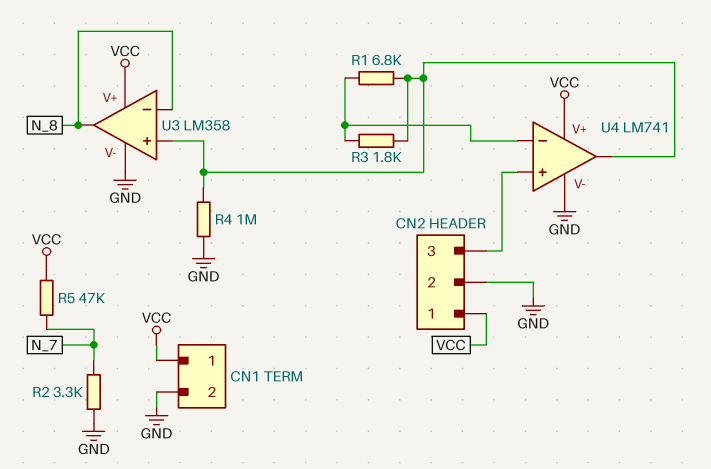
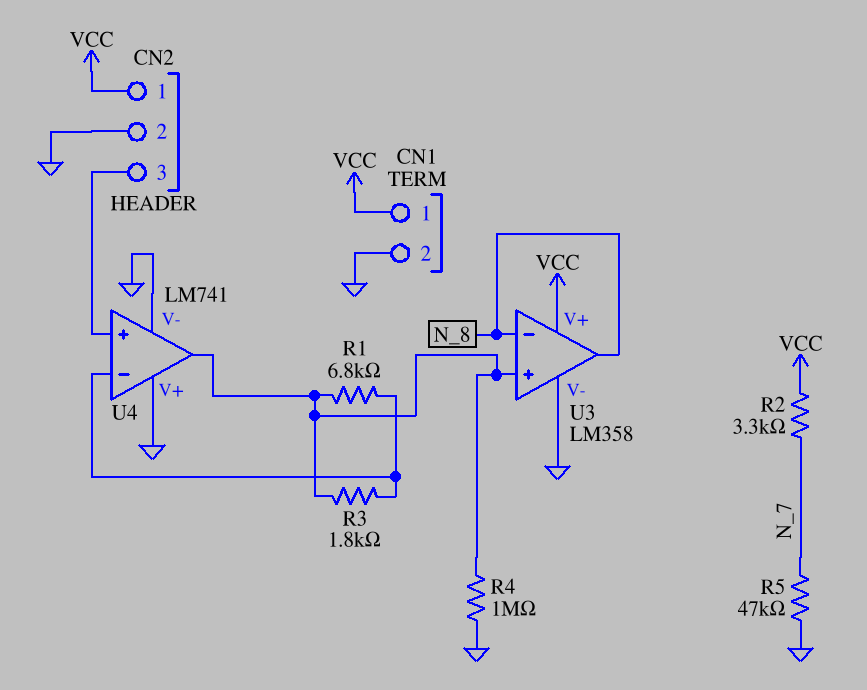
R2: 3.3k (GND, N_7) -> 3.3k (N_7, VCC)
R5: 47k (N_7, VCC) -> 47k (GND, N_7)
U4 pin V+: VCC -> GND

